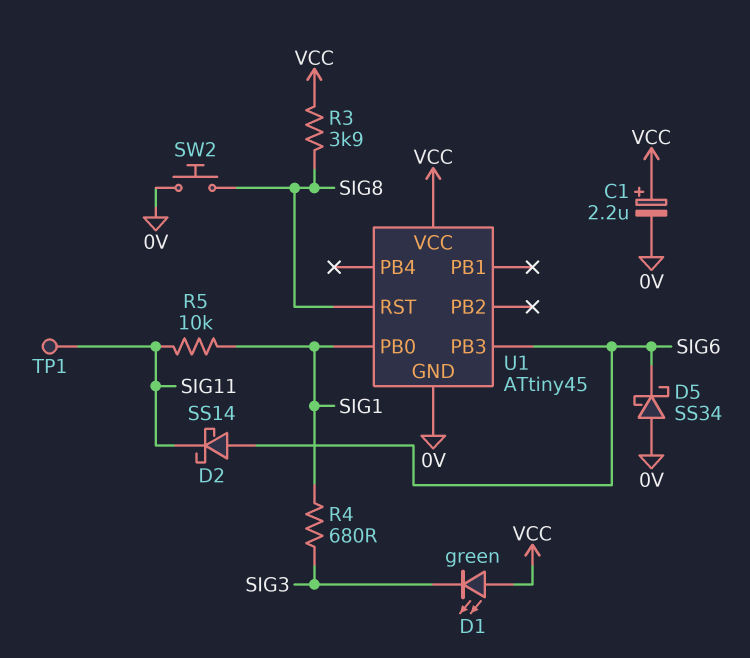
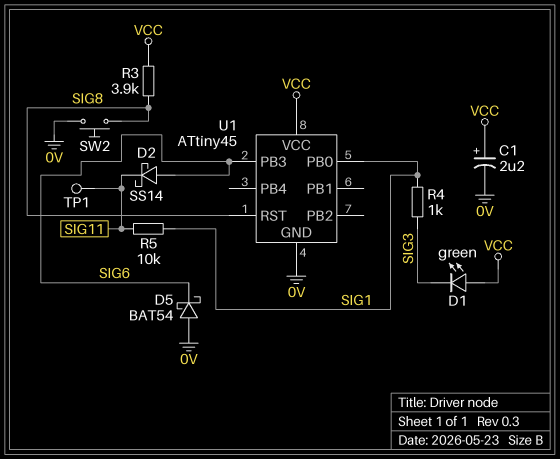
D5: schottky SS34 (A 0V, K SIG6) -> schottky BAT54 (A 0V, K SIG6)
R4: 680 (SIG1, SIG3) -> 1k (SIG1, SIG3)

